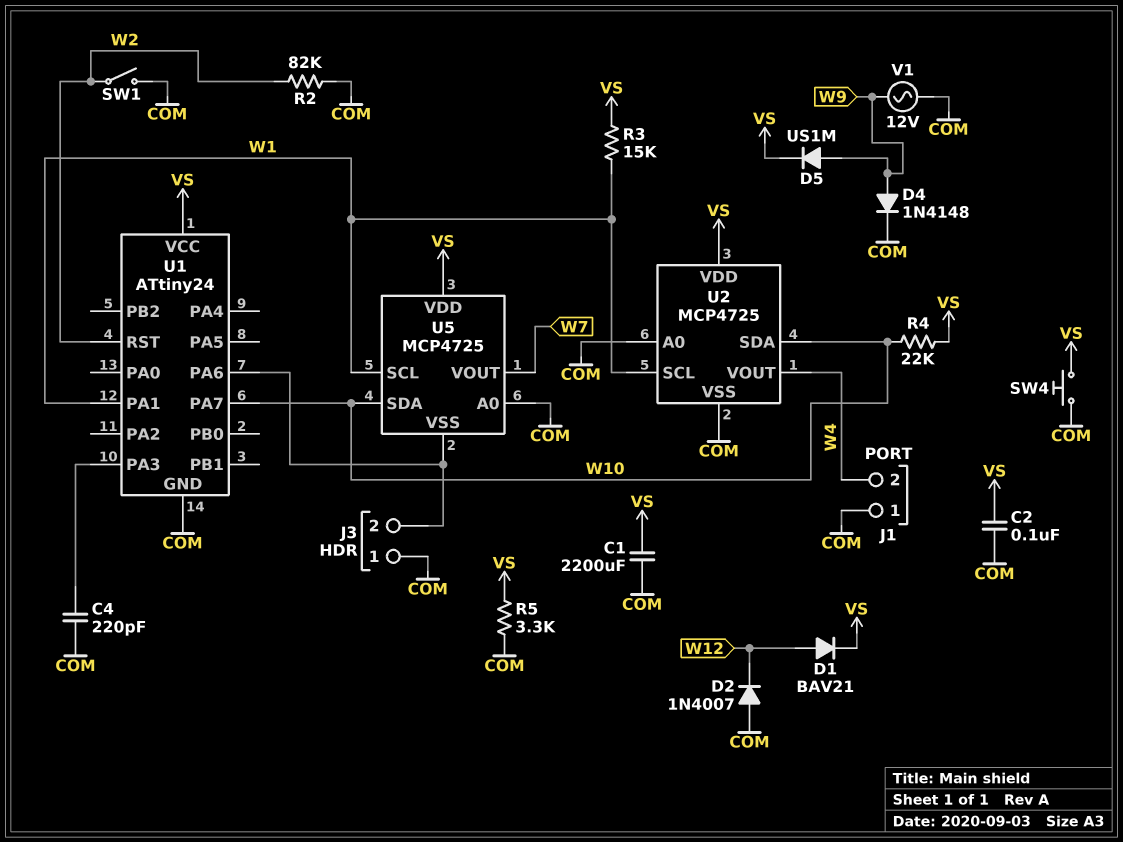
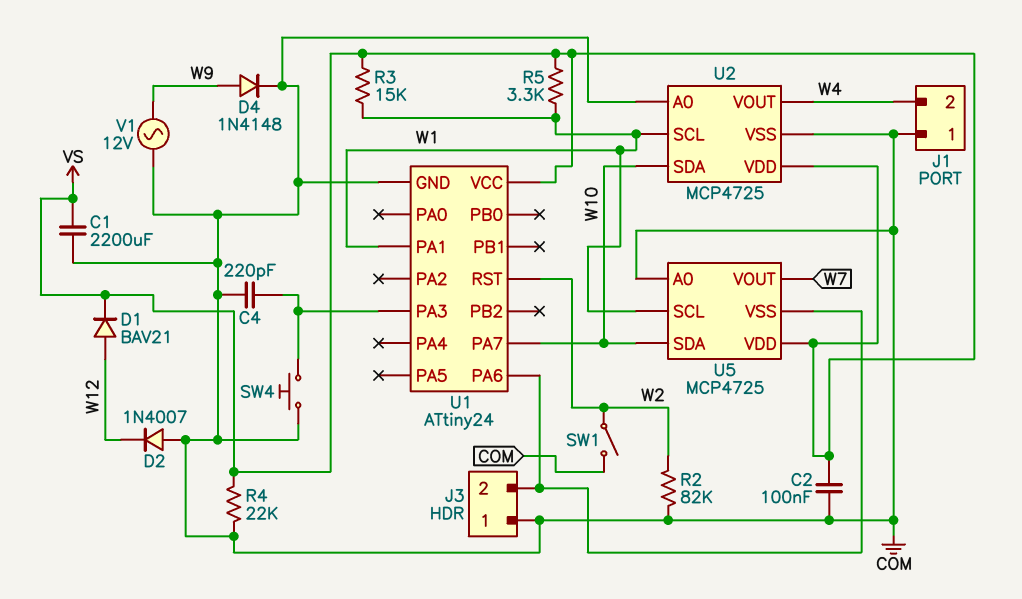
D5: diode US1M (A W9, K VS) -> none
R4: 22k (VS, W10) -> 22k (COM, VS)
R5: 3.3k (COM, VS) -> 3.3k (VS, W1)
SW4: button (COM, VS) -> button (COM, U1/PA3)

